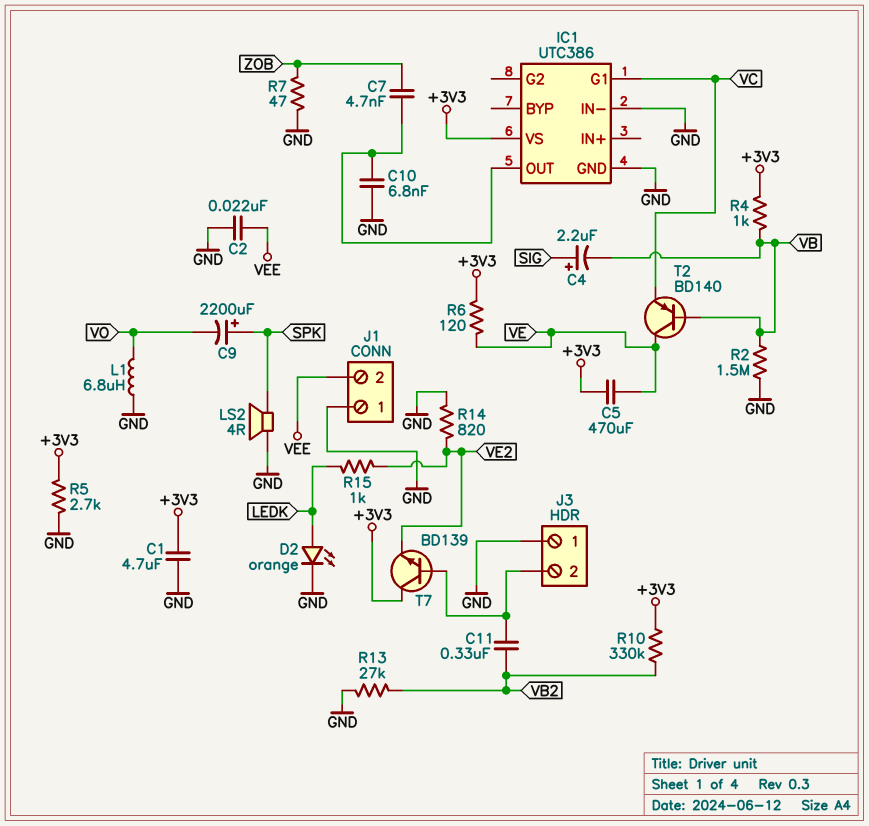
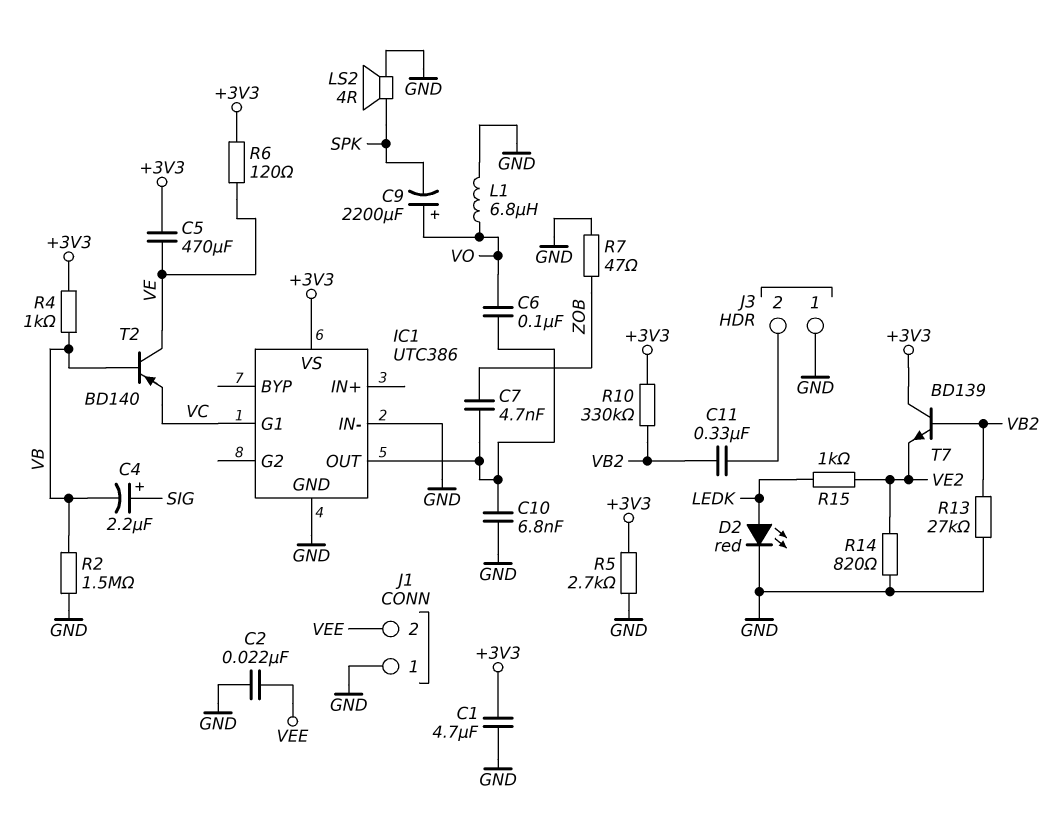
C6: none -> 100nF (IC1/OUT, VO)
C9: 2200uF (plus SPK, minus VO) -> 2200uF (plus VO, minus SPK)
D2: LED orange (A LEDK, K GND) -> LED red (A LEDK, K GND)
T7: NPN BD139 (B J3/2, C +3V3, E VE2) -> NPN BD139 (B VB2, C +3V3, E VE2)

